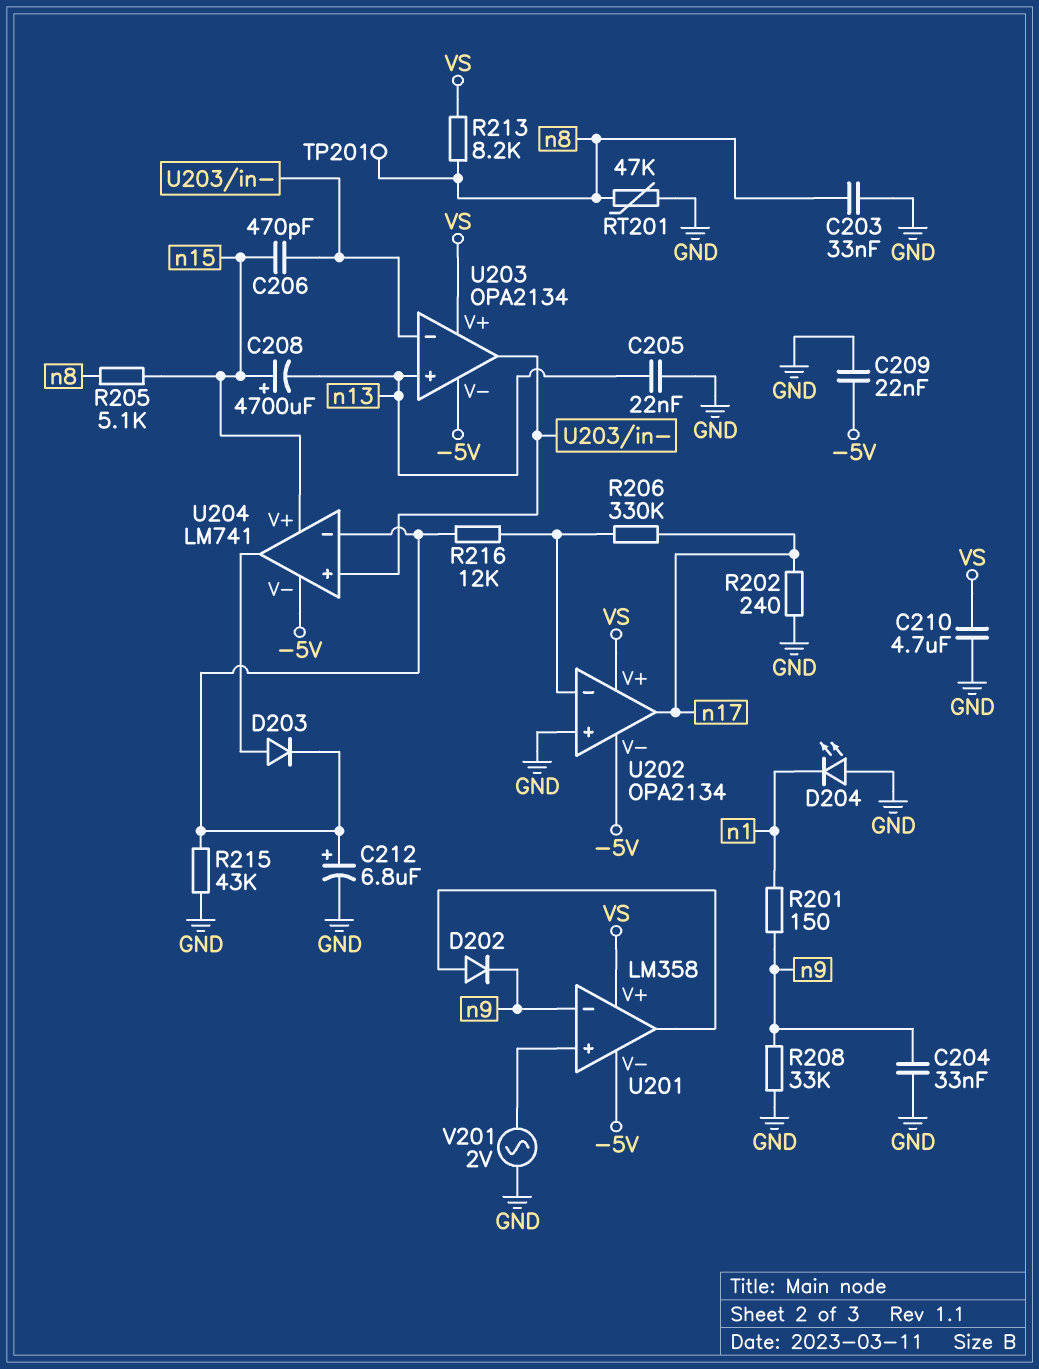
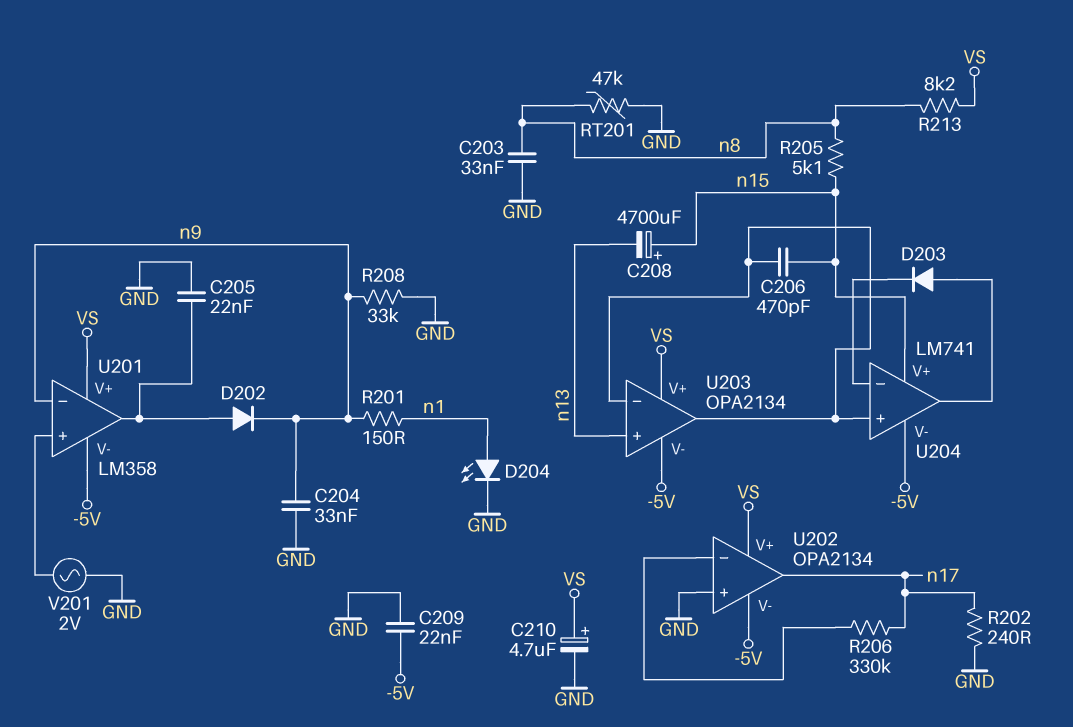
C205: 22nF (GND, n13) -> 22nF (GND, U201/out)
C210: 4.7uF (GND, VS) -> 4.7uF (plus VS, minus GND)
C212: 6.8uF (plus U204/in-, minus GND) -> none
D204: LED (A GND, K n1) -> LED (A n1, K GND)
R215: 43k (GND, U204/in-) -> none
R216: 12k (U202/in-, U204/in-) -> none
TP201: test point (n8) -> none

